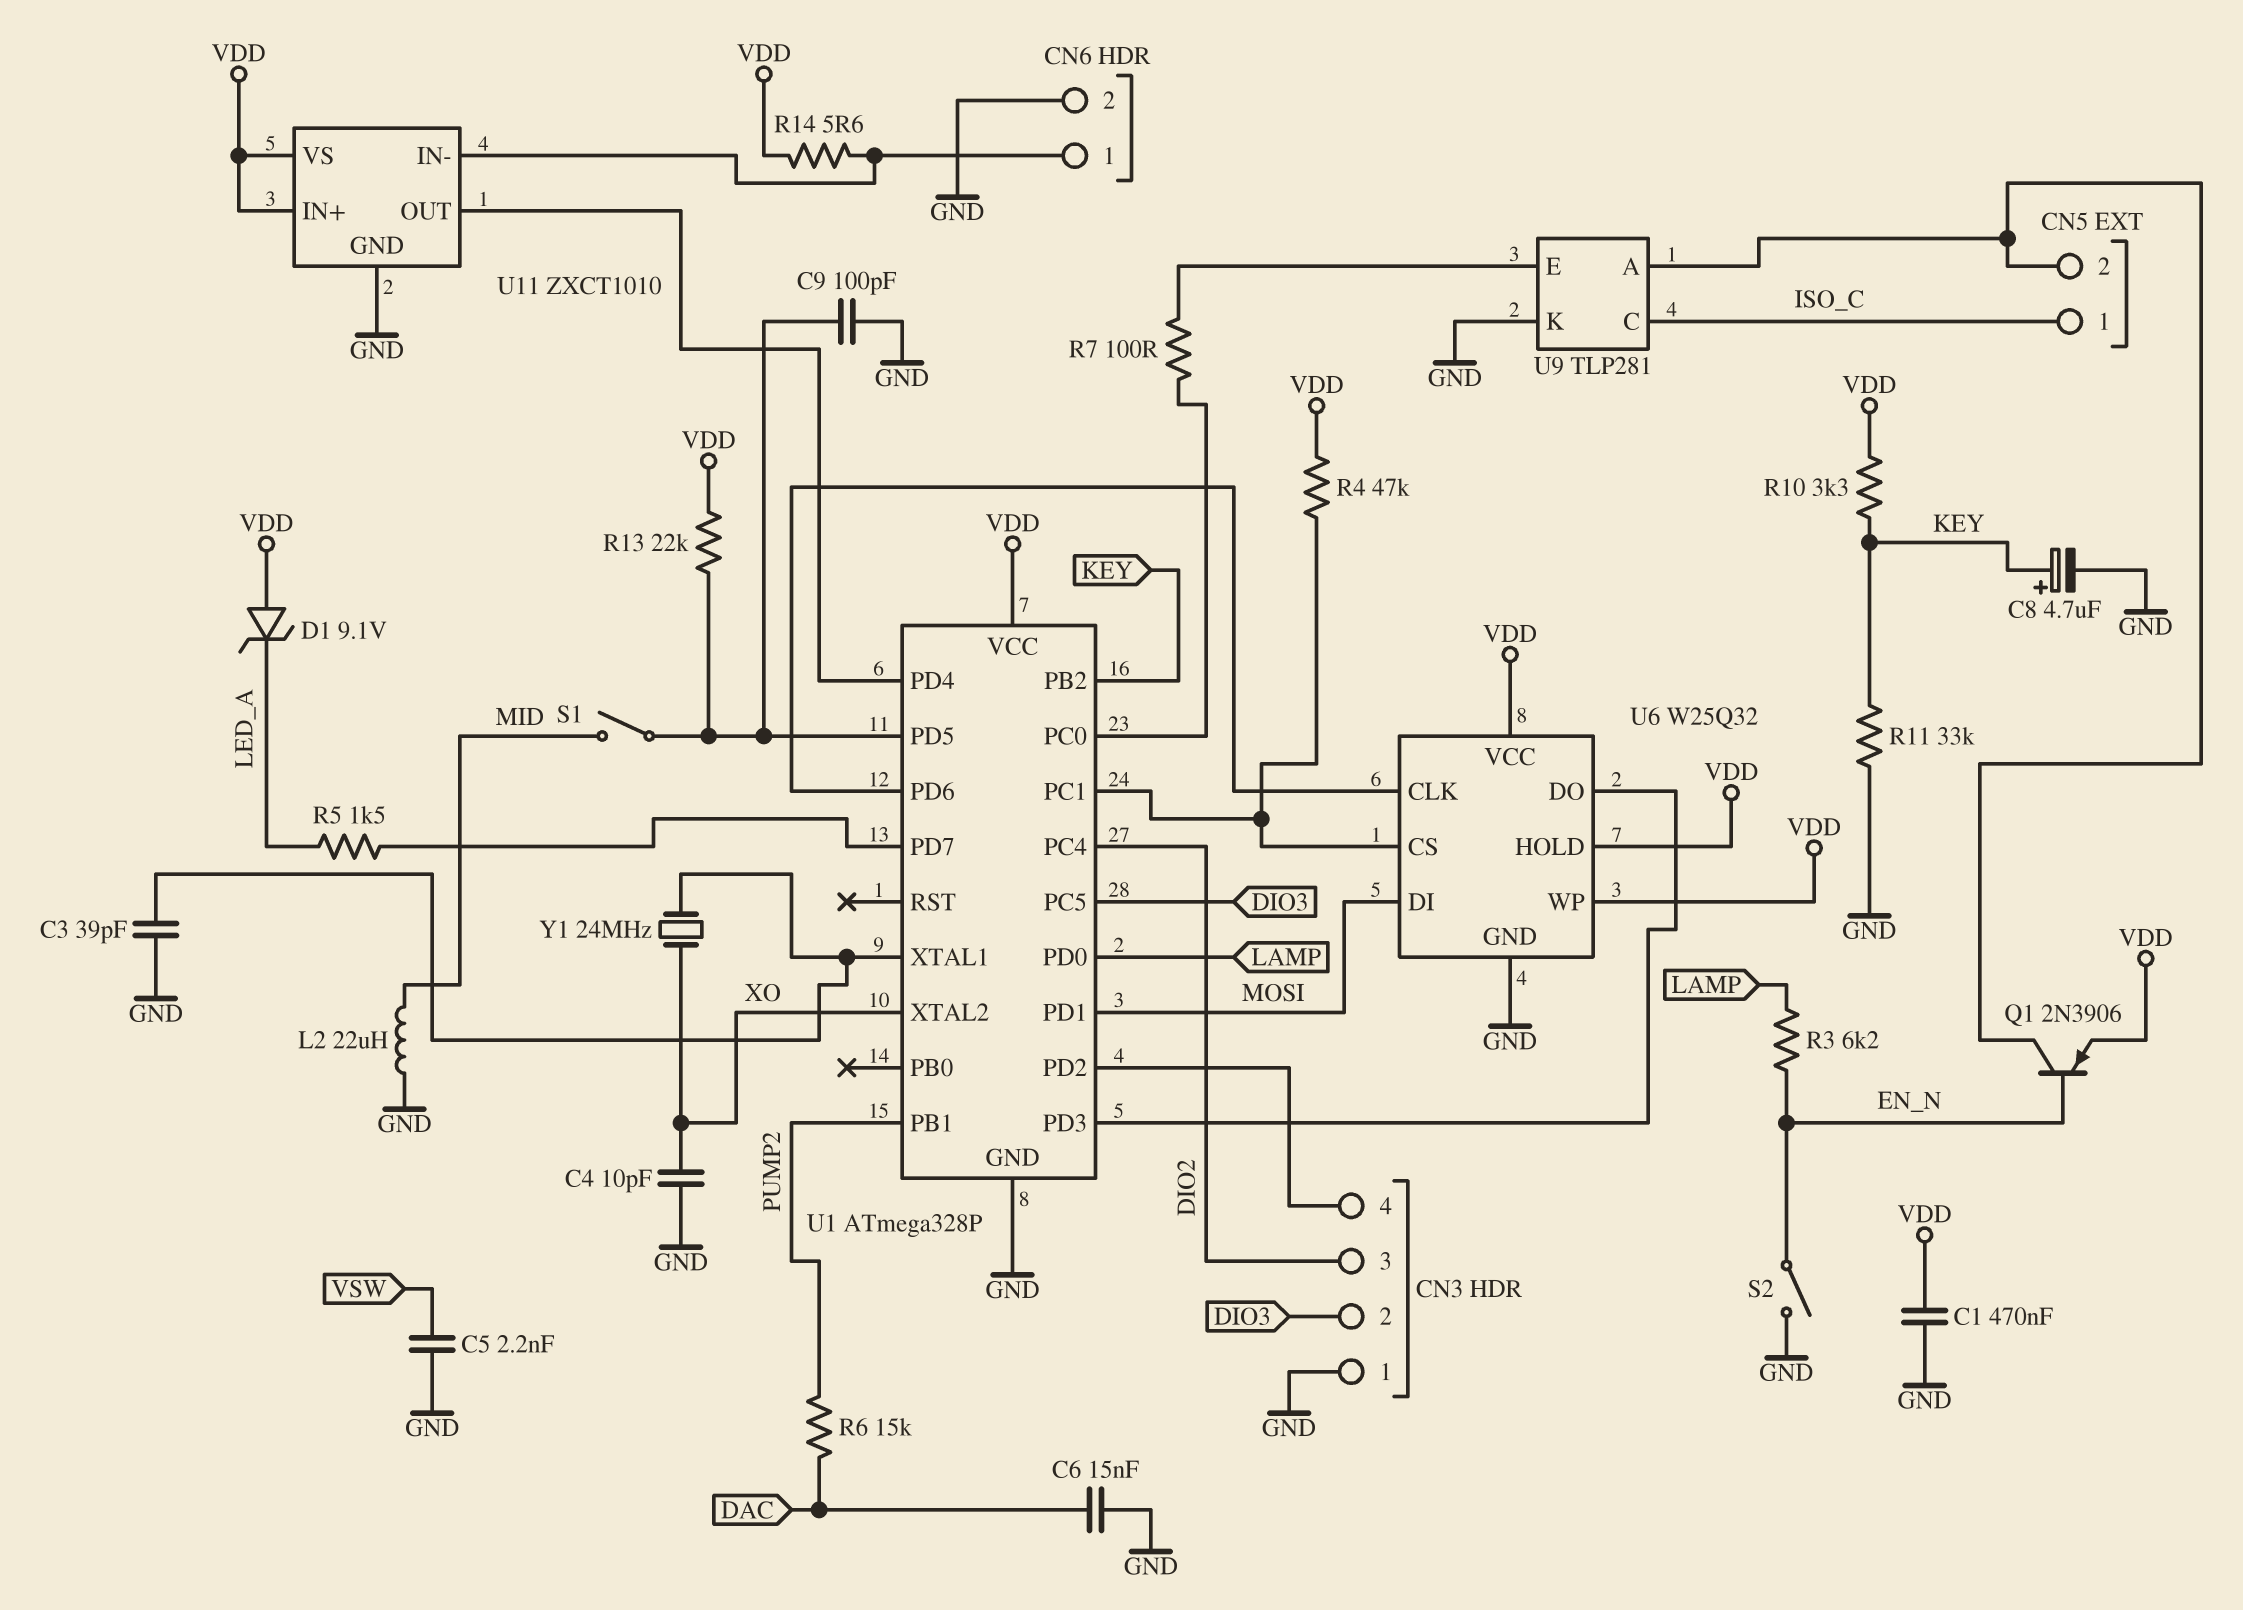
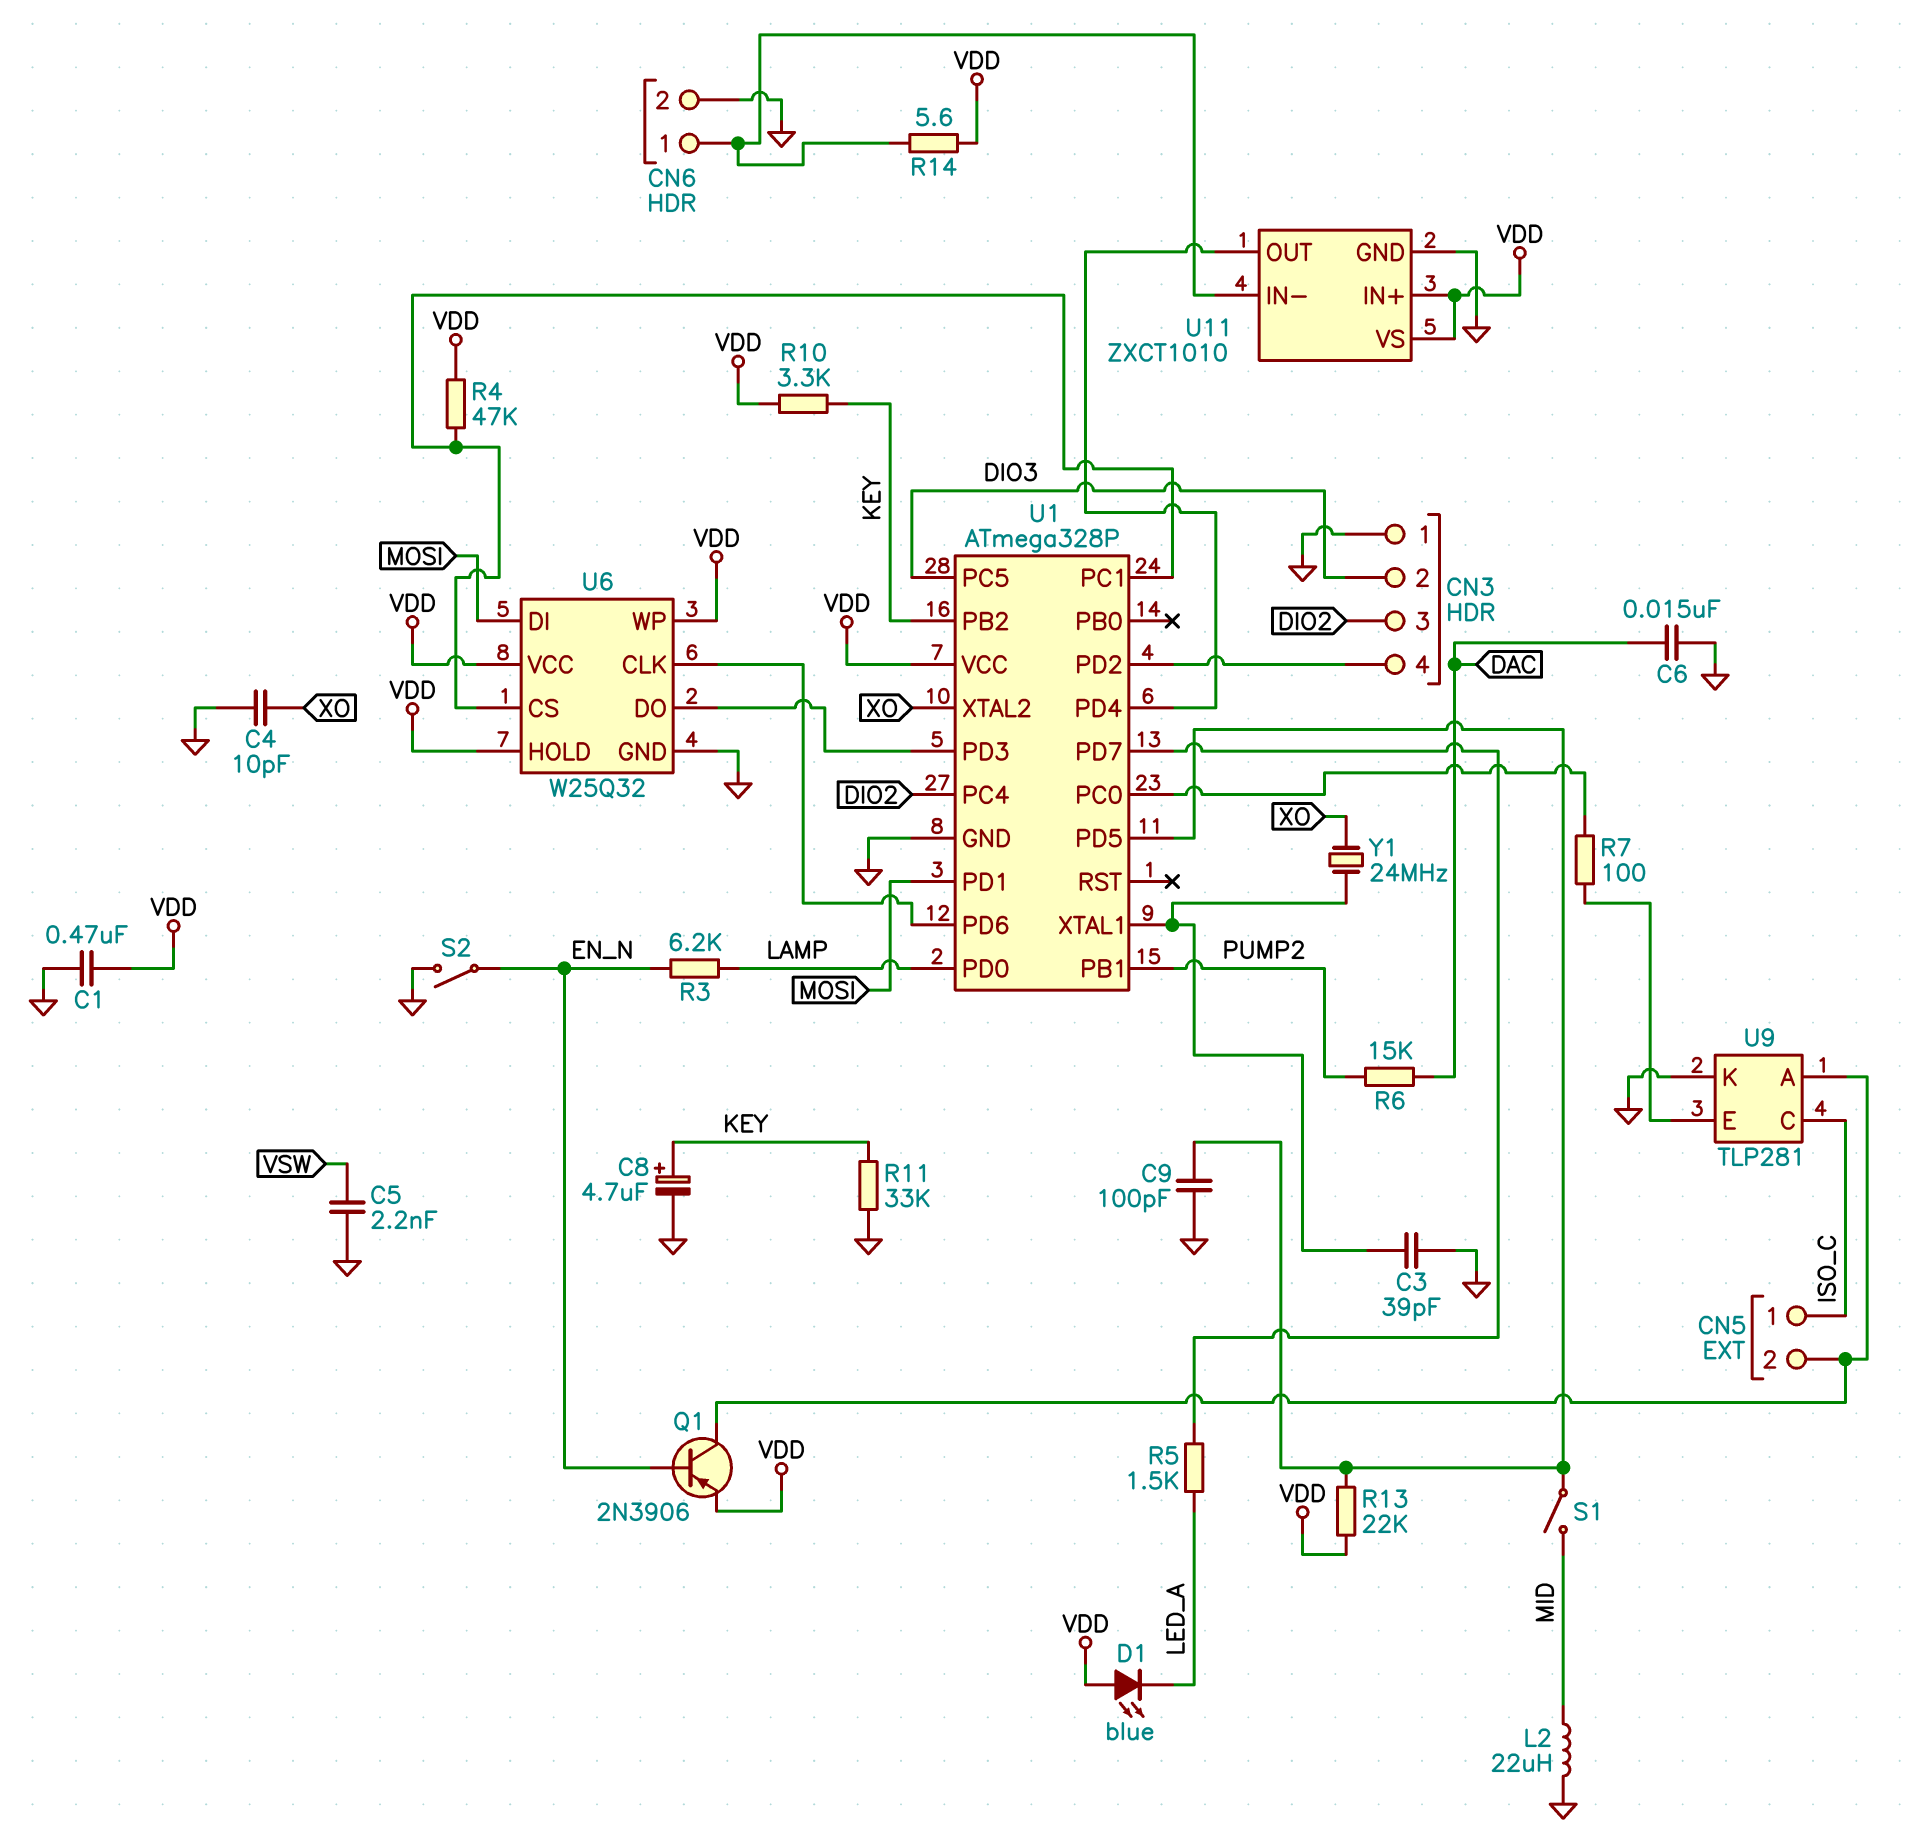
D1: zener 9.1V (A VDD, K LED_A) -> LED blue (A VDD, K LED_A)

